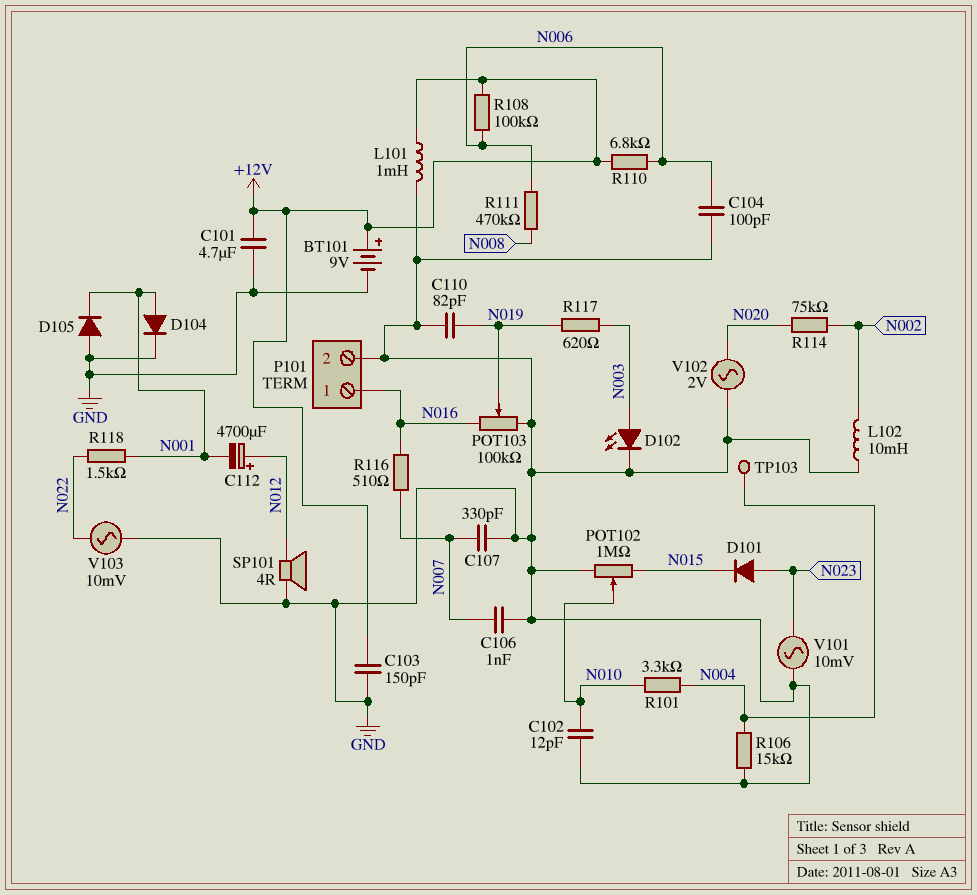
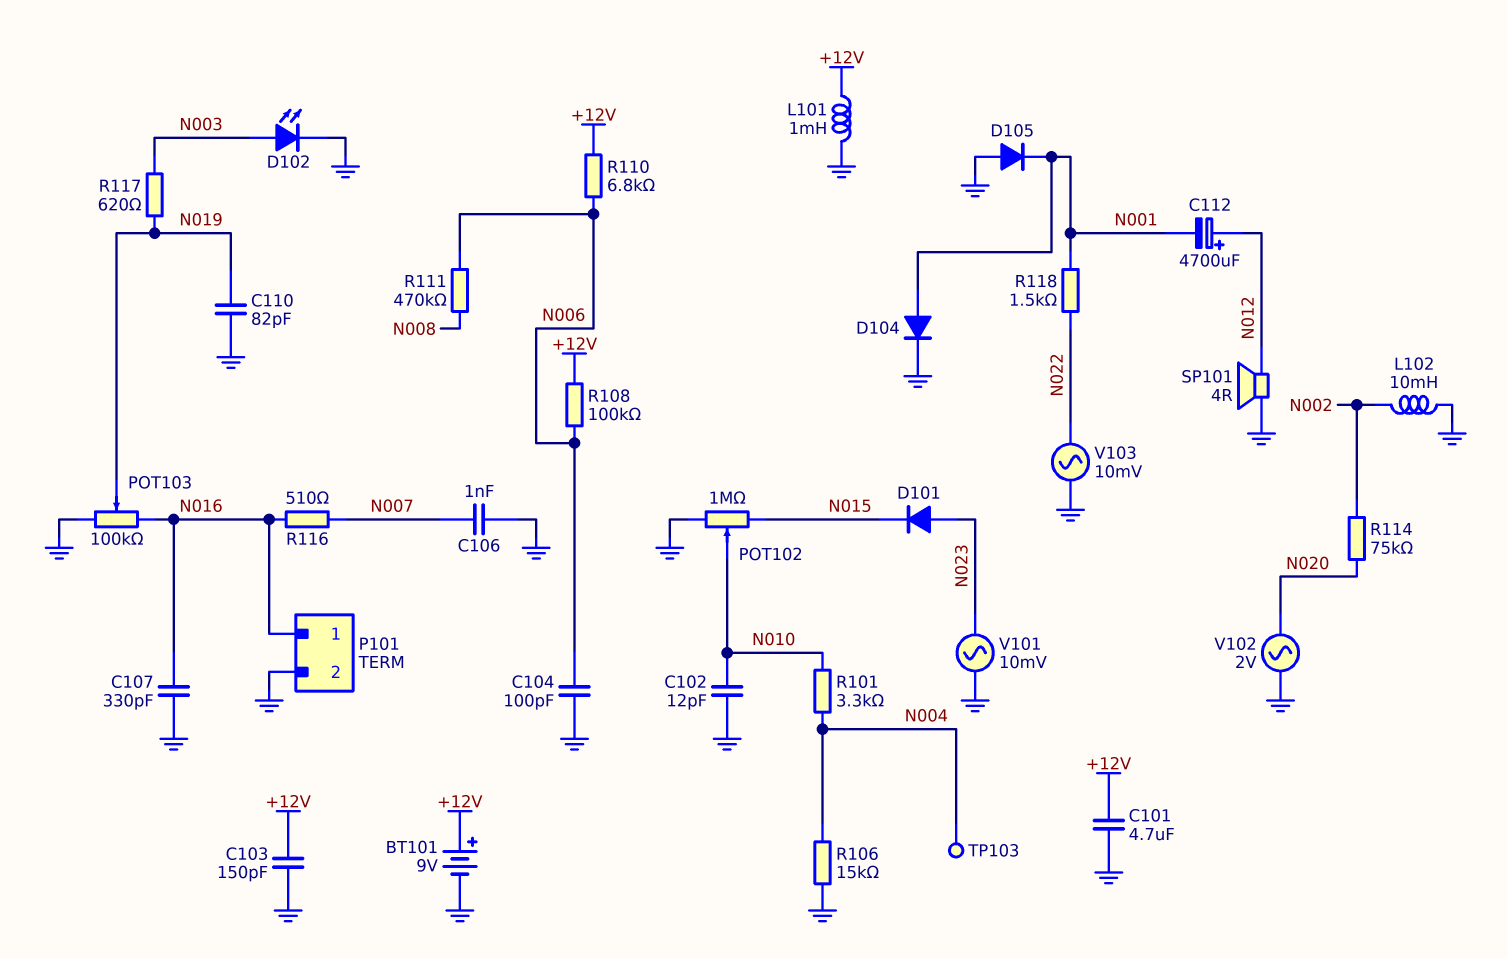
C107: 330pF (GND, N007) -> 330pF (GND, N016)

